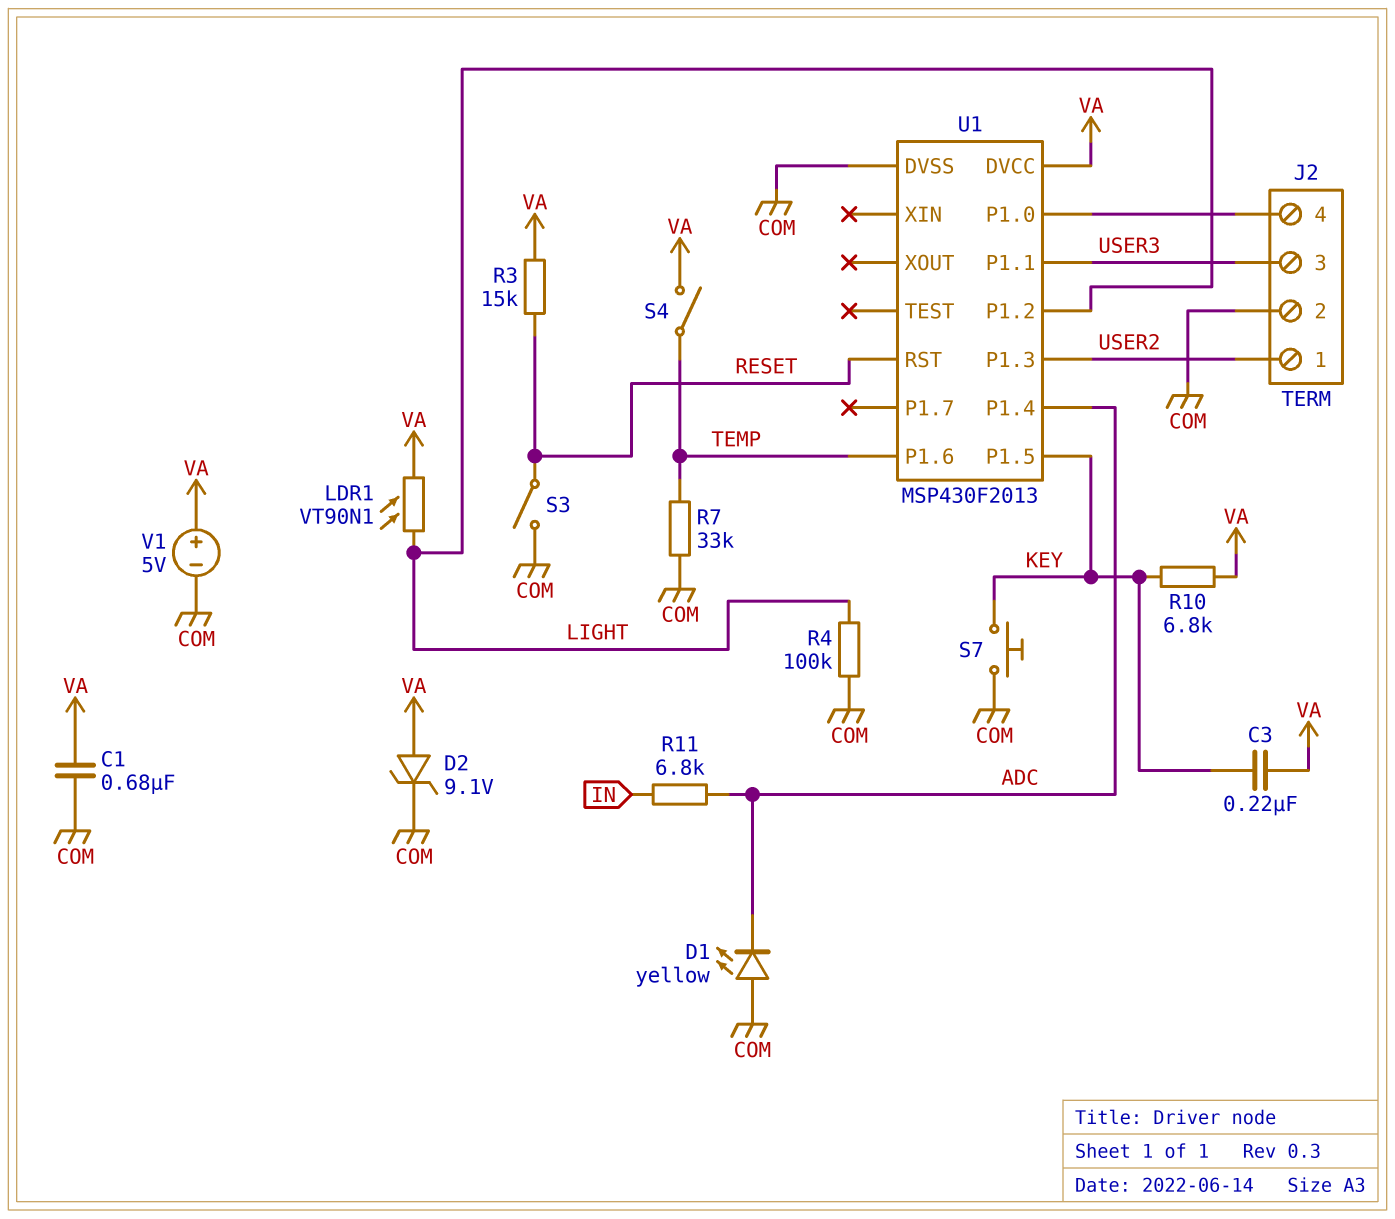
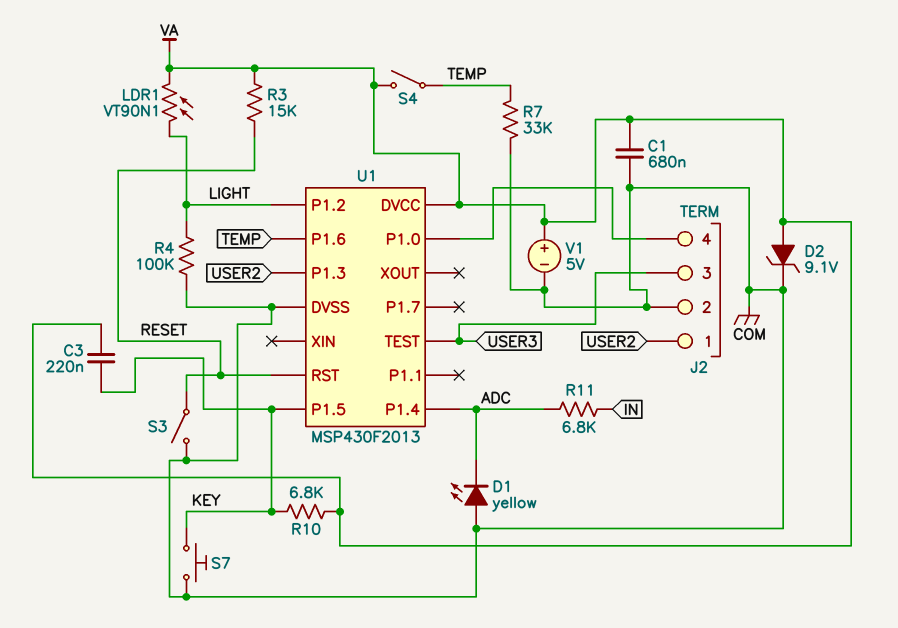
U1 pin P1.1: USER3 -> none
U1 pin TEST: none -> USER3

